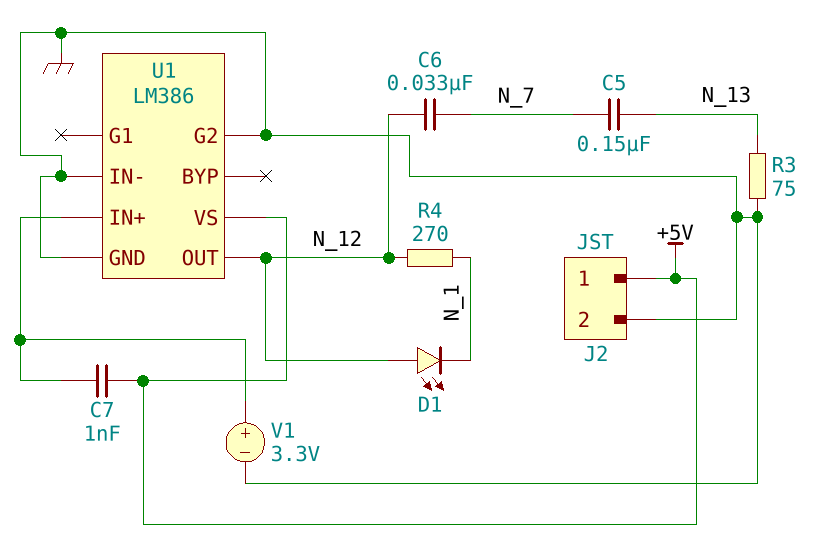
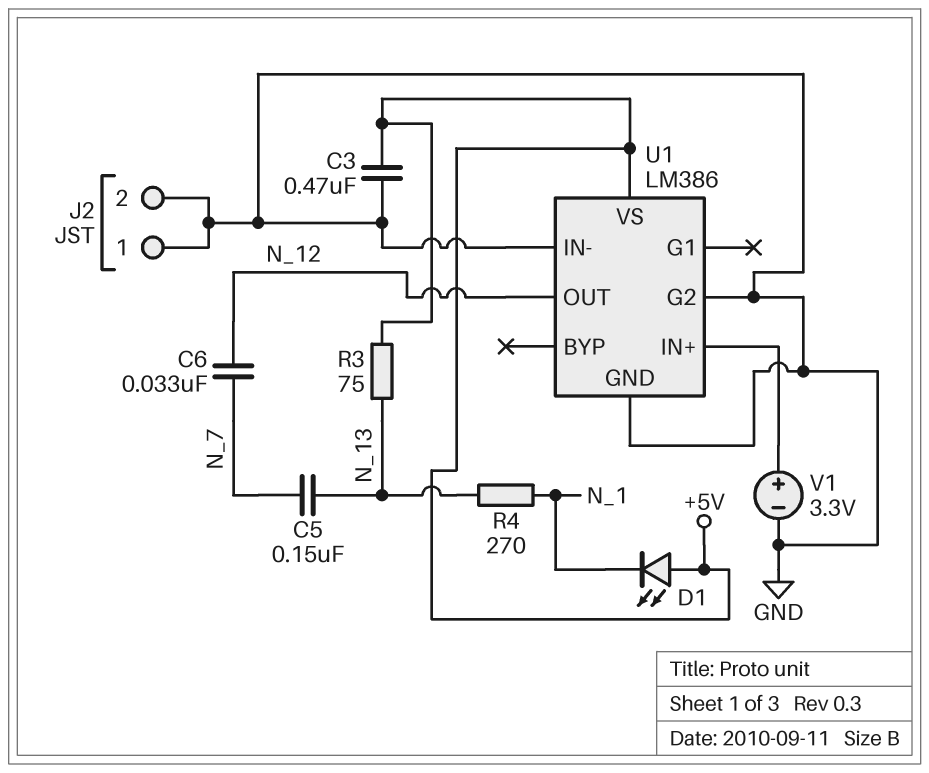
C3: none -> 470nF (+5V, GND)
C7: 1nF (+5V, U1/IN+) -> none
D1: LED (A N_12, K N_1) -> LED (A +5V, K N_1)
J2 pin 1: +5V -> GND
R3: 75 (GND, N_13) -> 75 (+5V, N_13)
R4: 270 (N_1, N_12) -> 270 (N_1, N_13)

